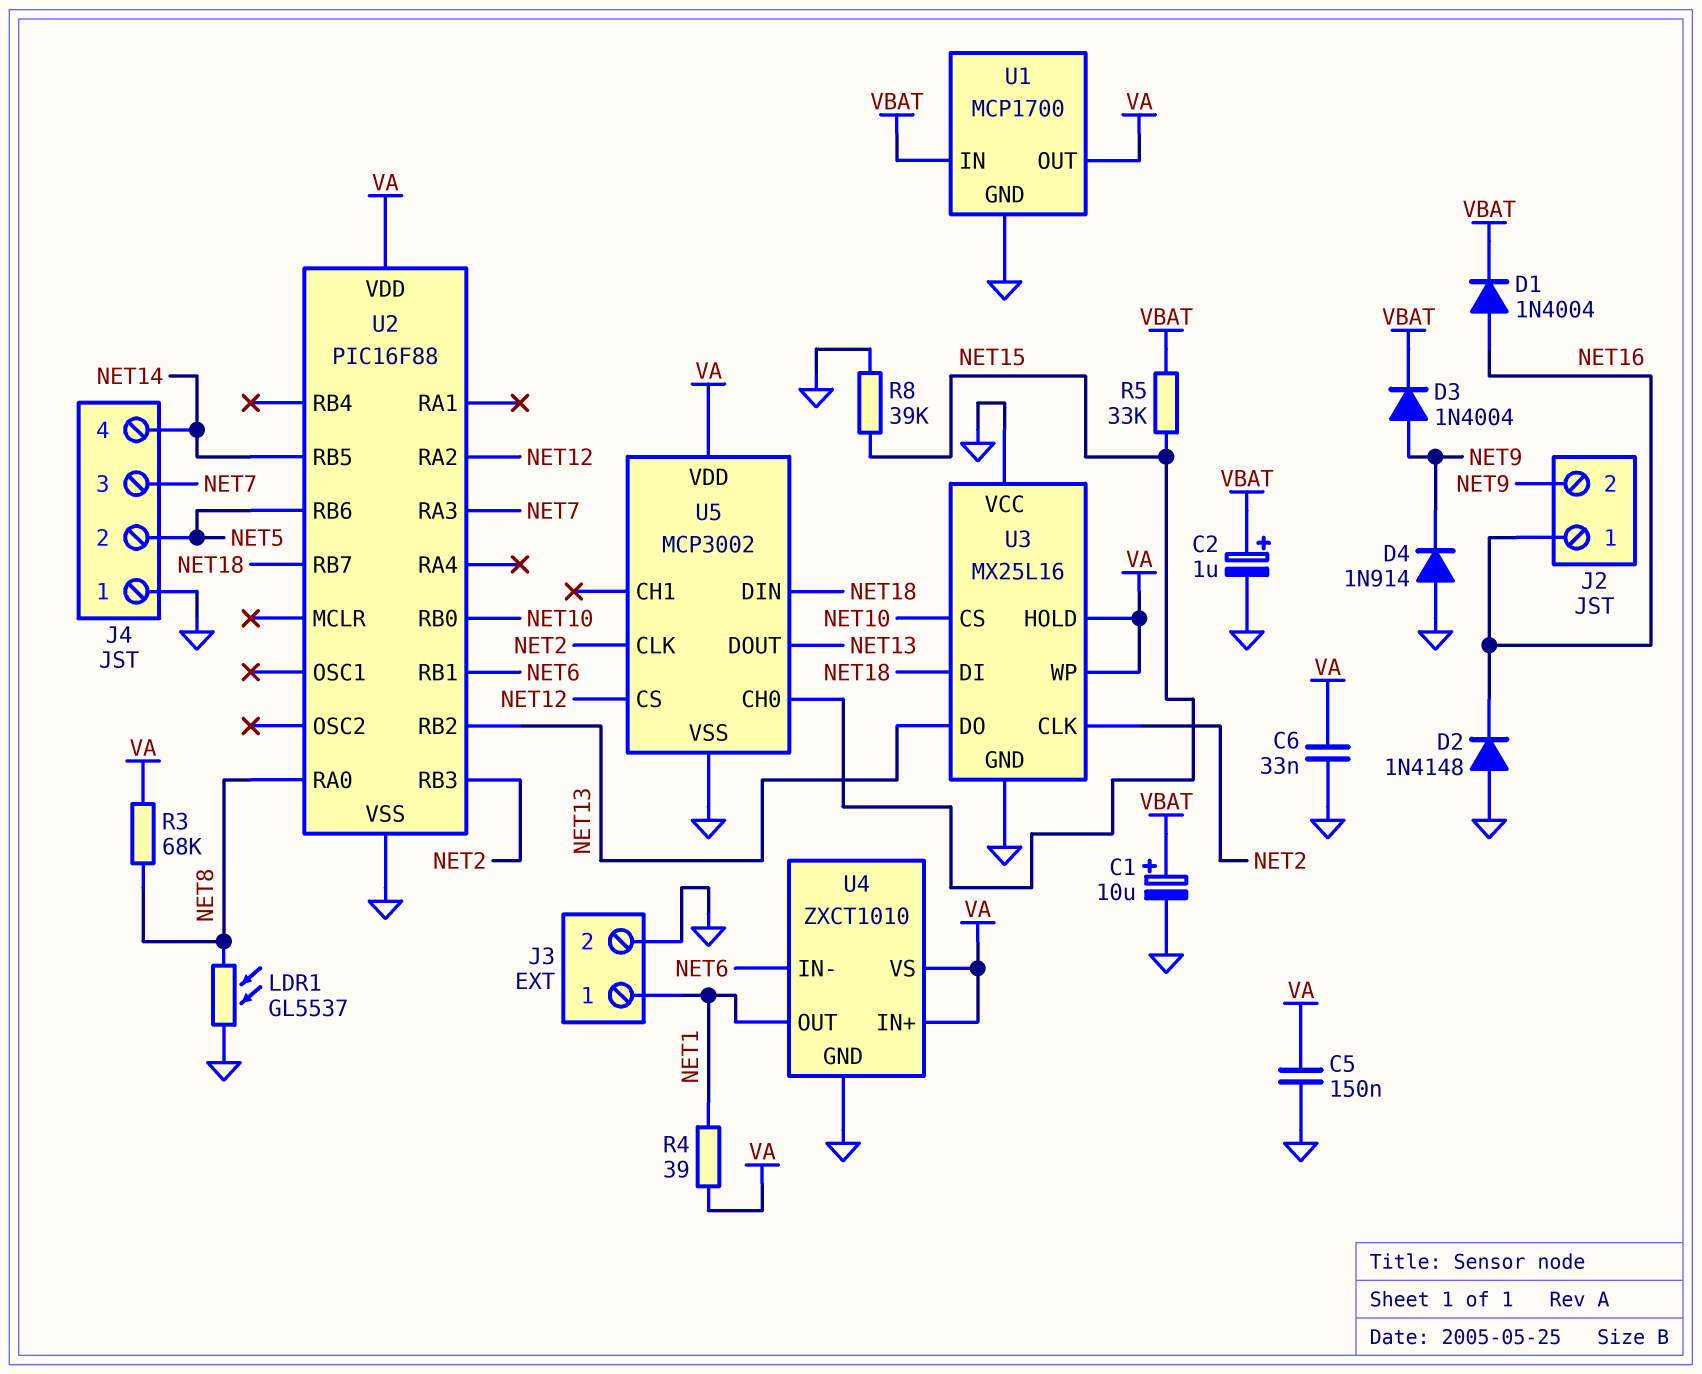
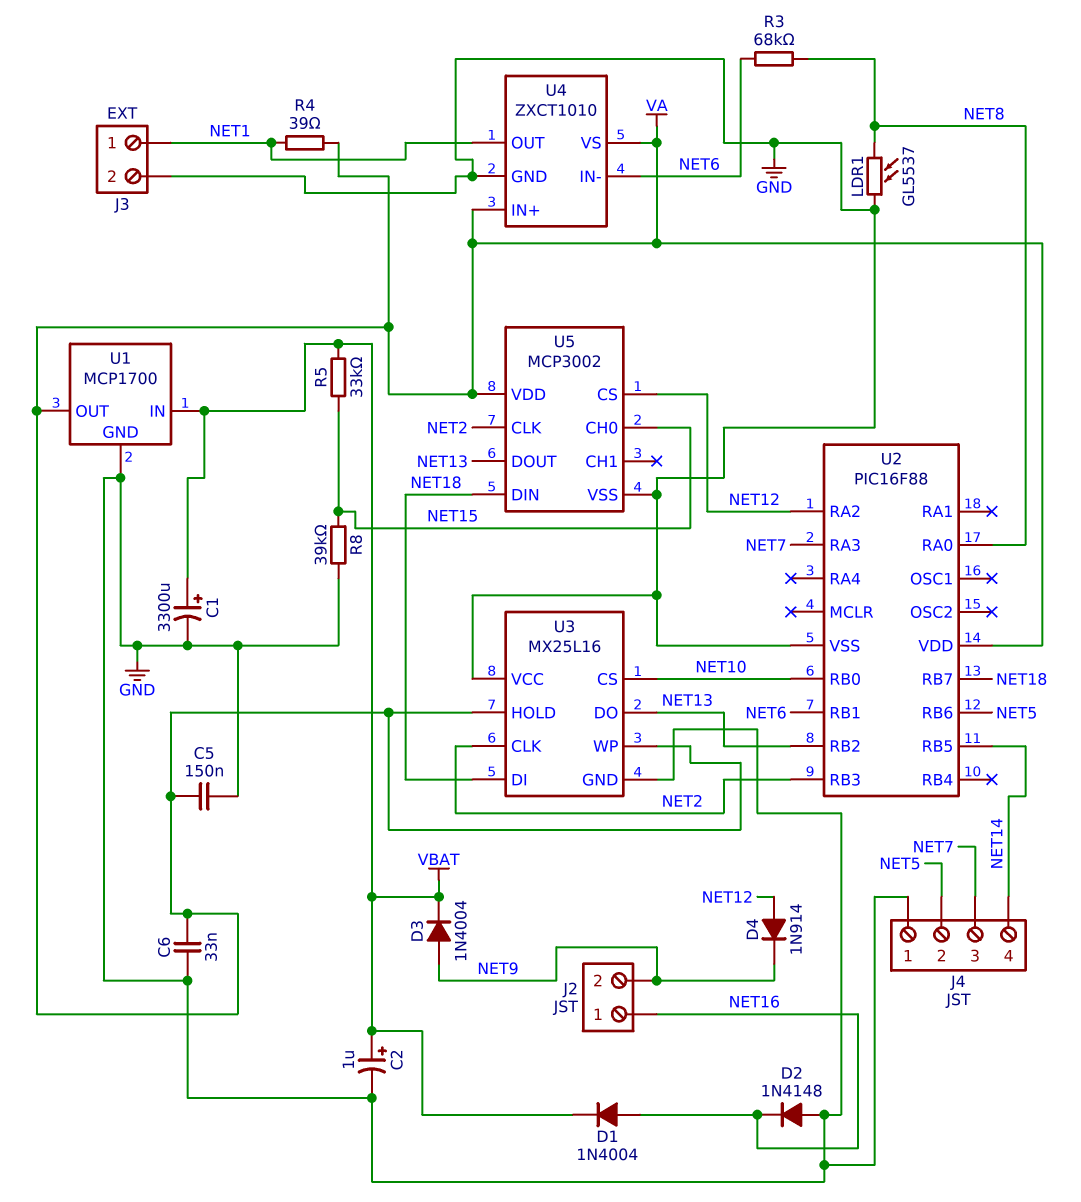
C1: 10uF (plus VBAT, minus GND) -> 3300uF (plus VBAT, minus GND)
D4: diode 1N914 (A GND, K NET9) -> diode 1N914 (A NET12, K NET9)
R3: 68k (NET8, VA) -> 68k (NET6, NET8)

